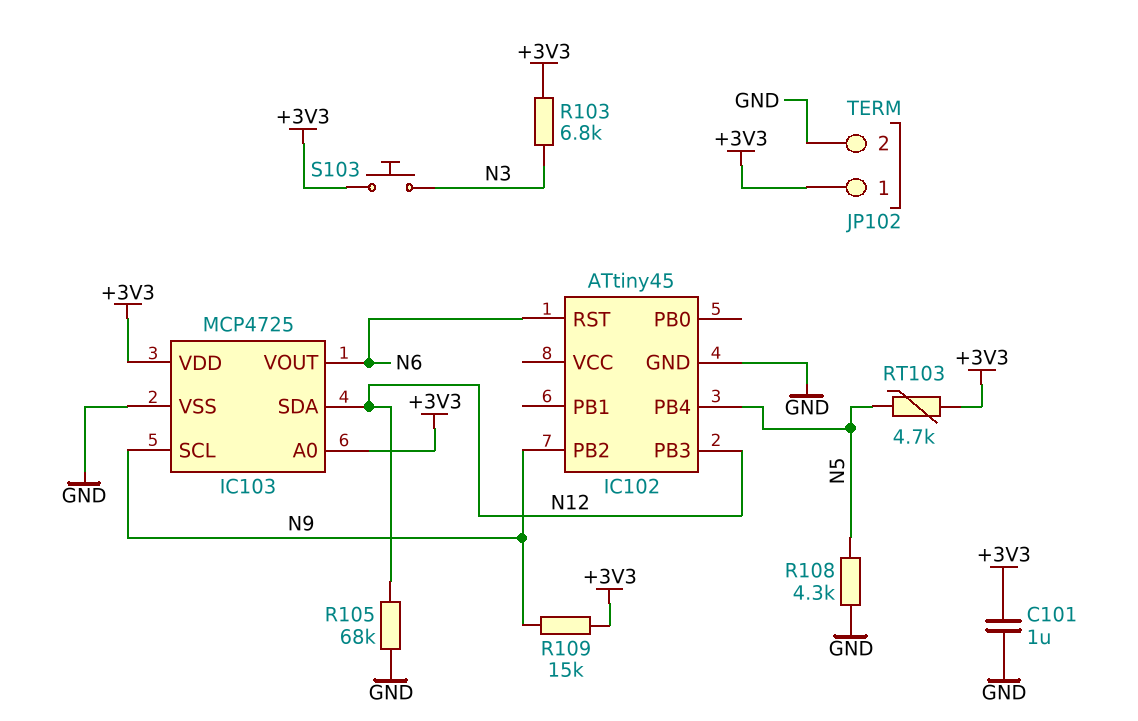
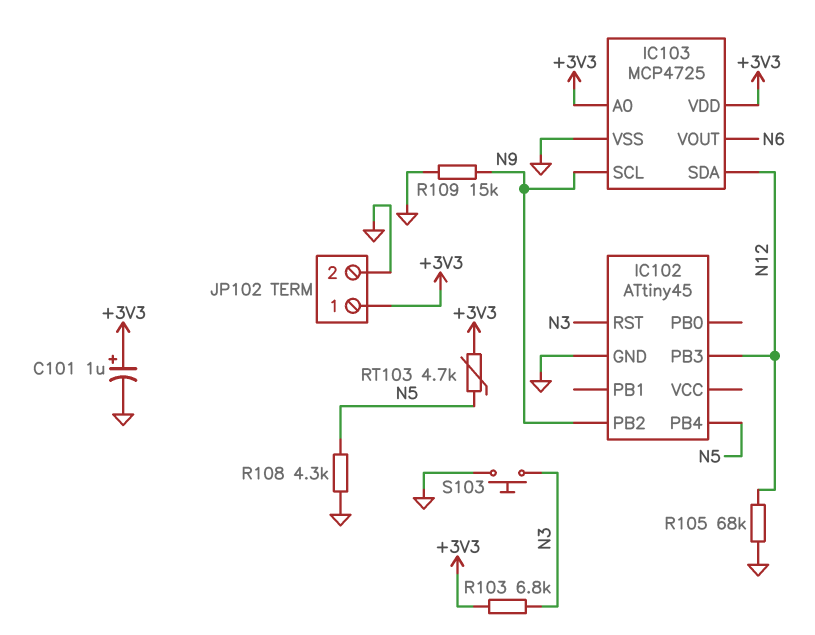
C101: 1uF (+3V3, GND) -> 1uF (plus +3V3, minus GND)
IC102 pin RST: N6 -> N3
R109: 15k (+3V3, N9) -> 15k (GND, N9)
S103: button (+3V3, N3) -> button (GND, N3)

